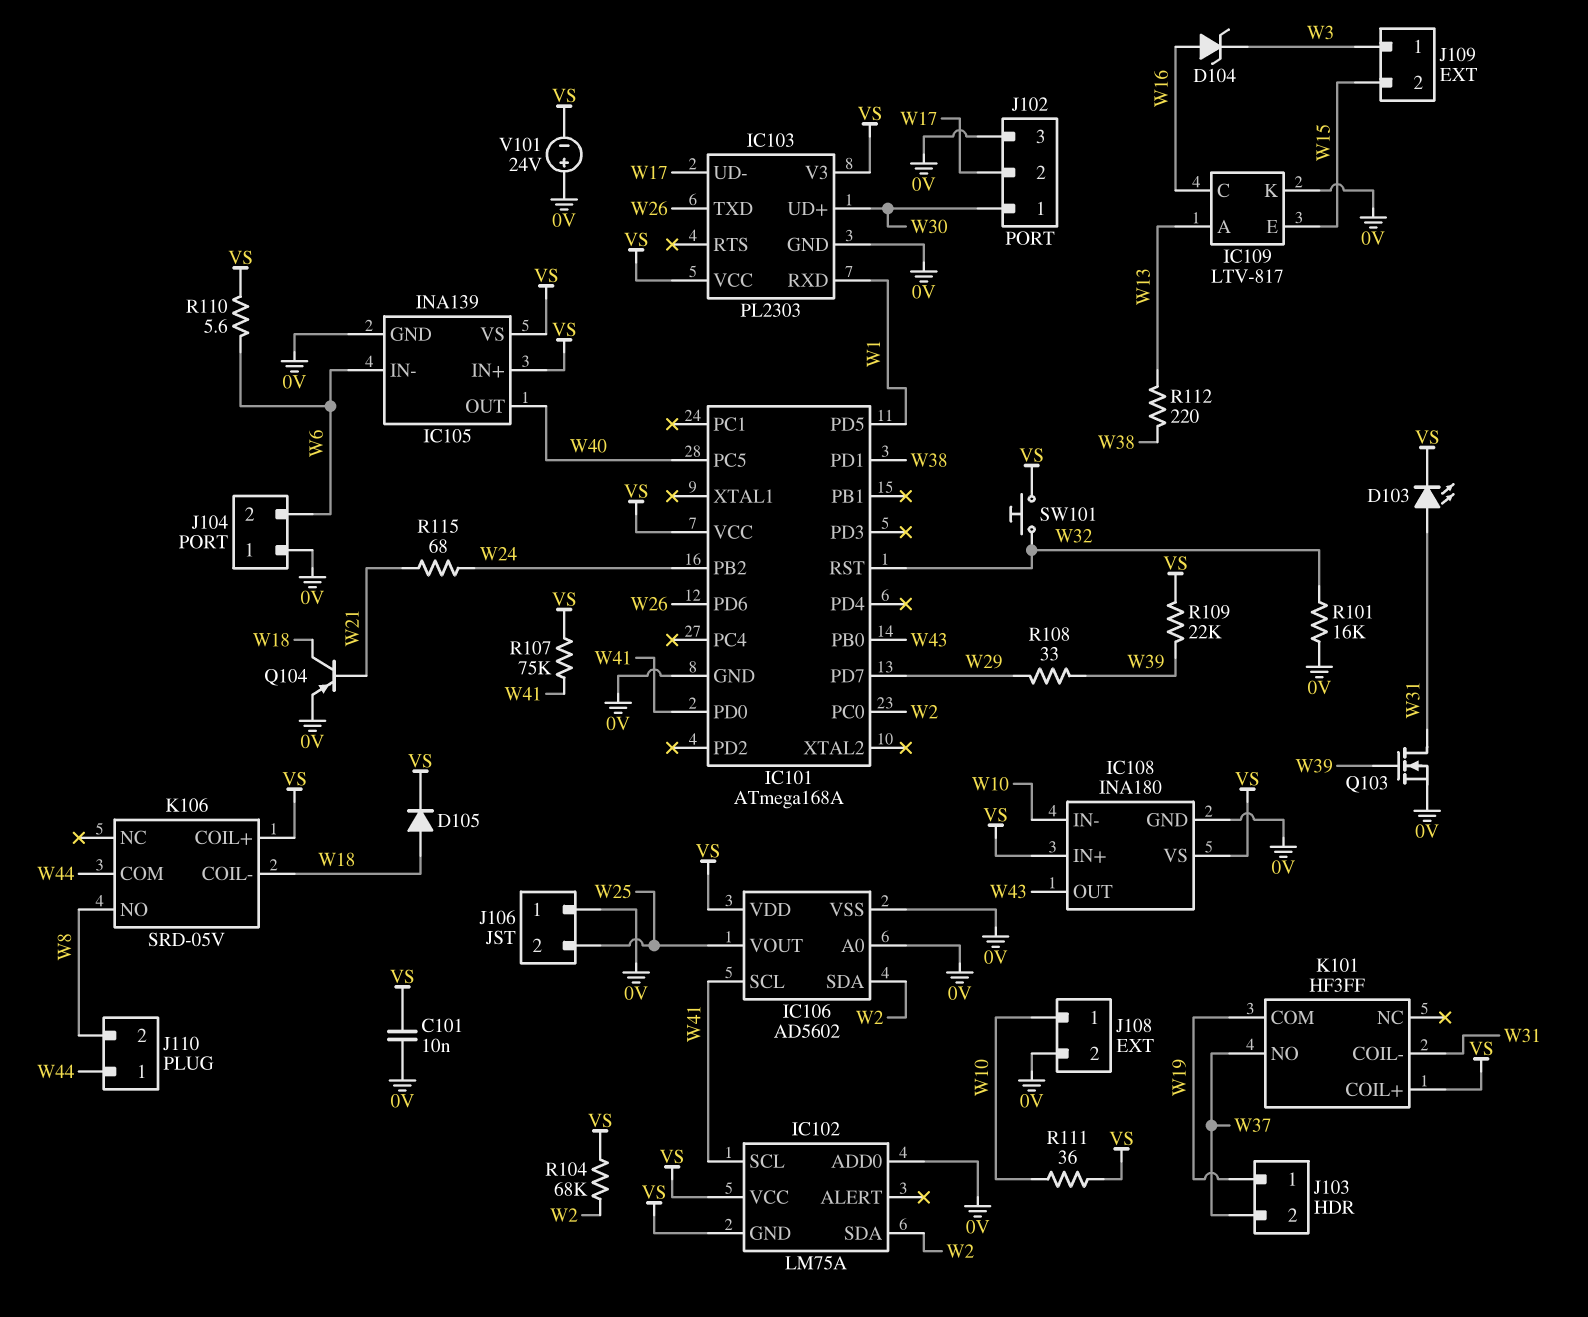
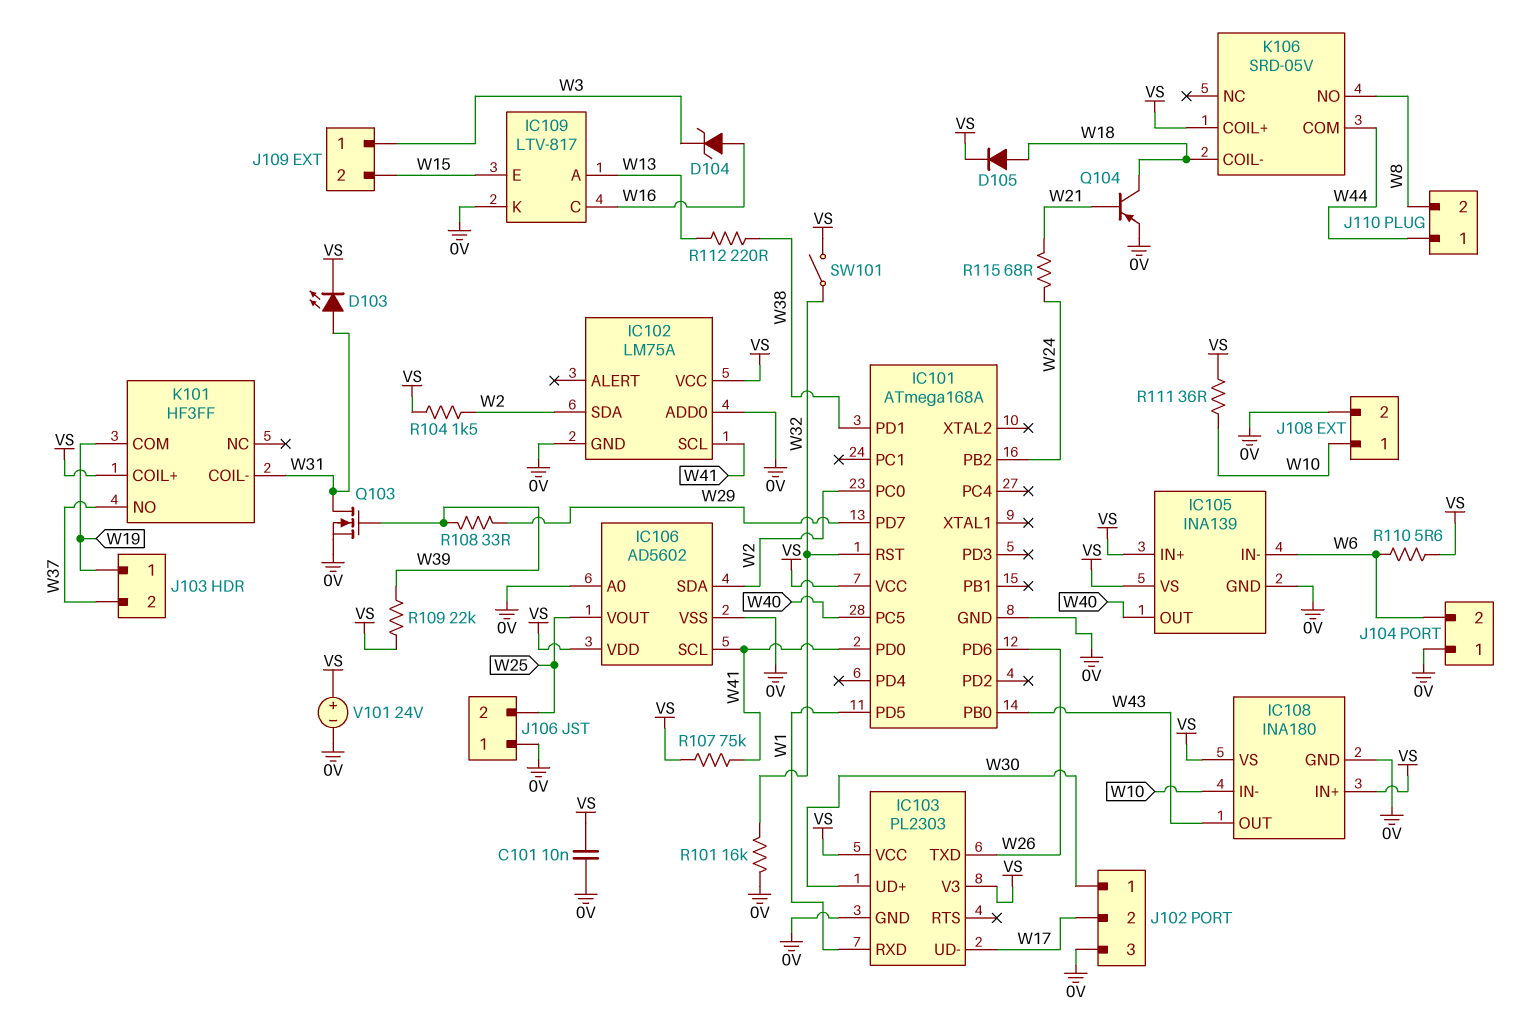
IC102 pin GND: VS -> 0V
R104: 68k (VS, W2) -> 1.5k (VS, W2)
SW101: button (VS, W32) -> switch (VS, W32)
V101: 24V (plus 0V, minus VS) -> 24V (plus VS, minus 0V)

